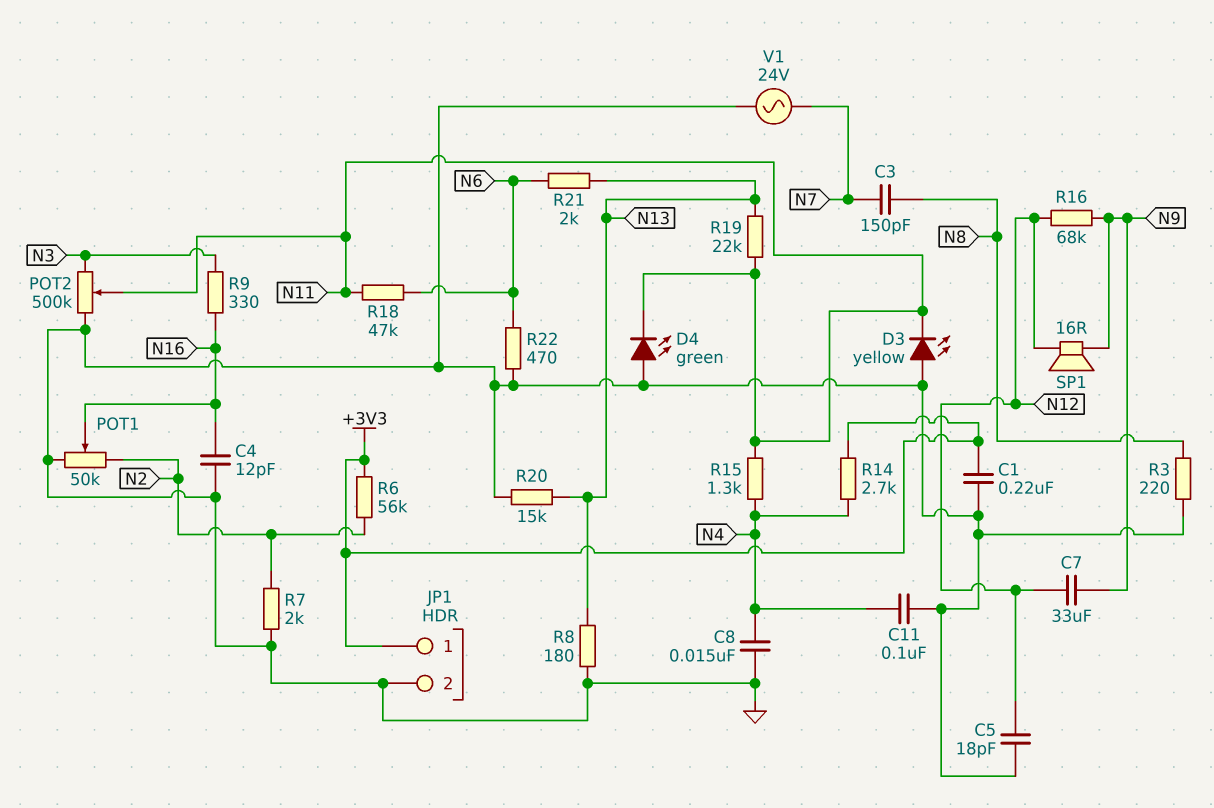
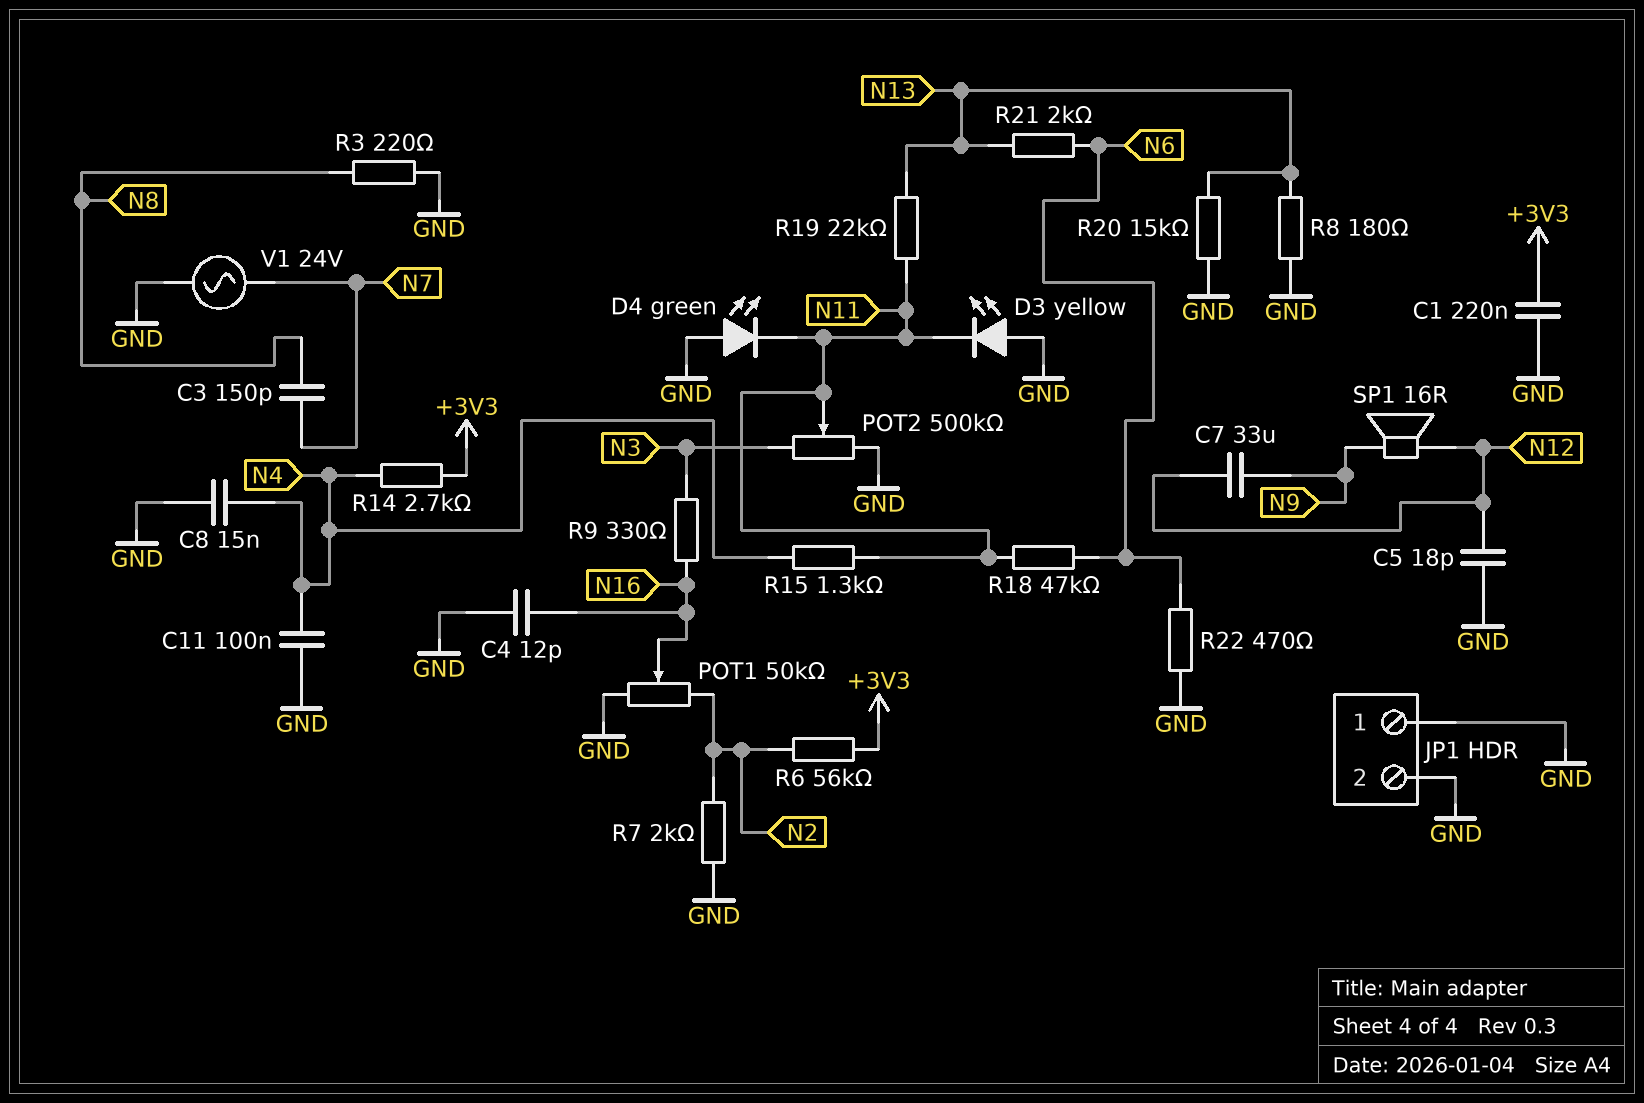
JP1 pin 1: +3V3 -> GND
R16: 68k (N9, N12) -> none

